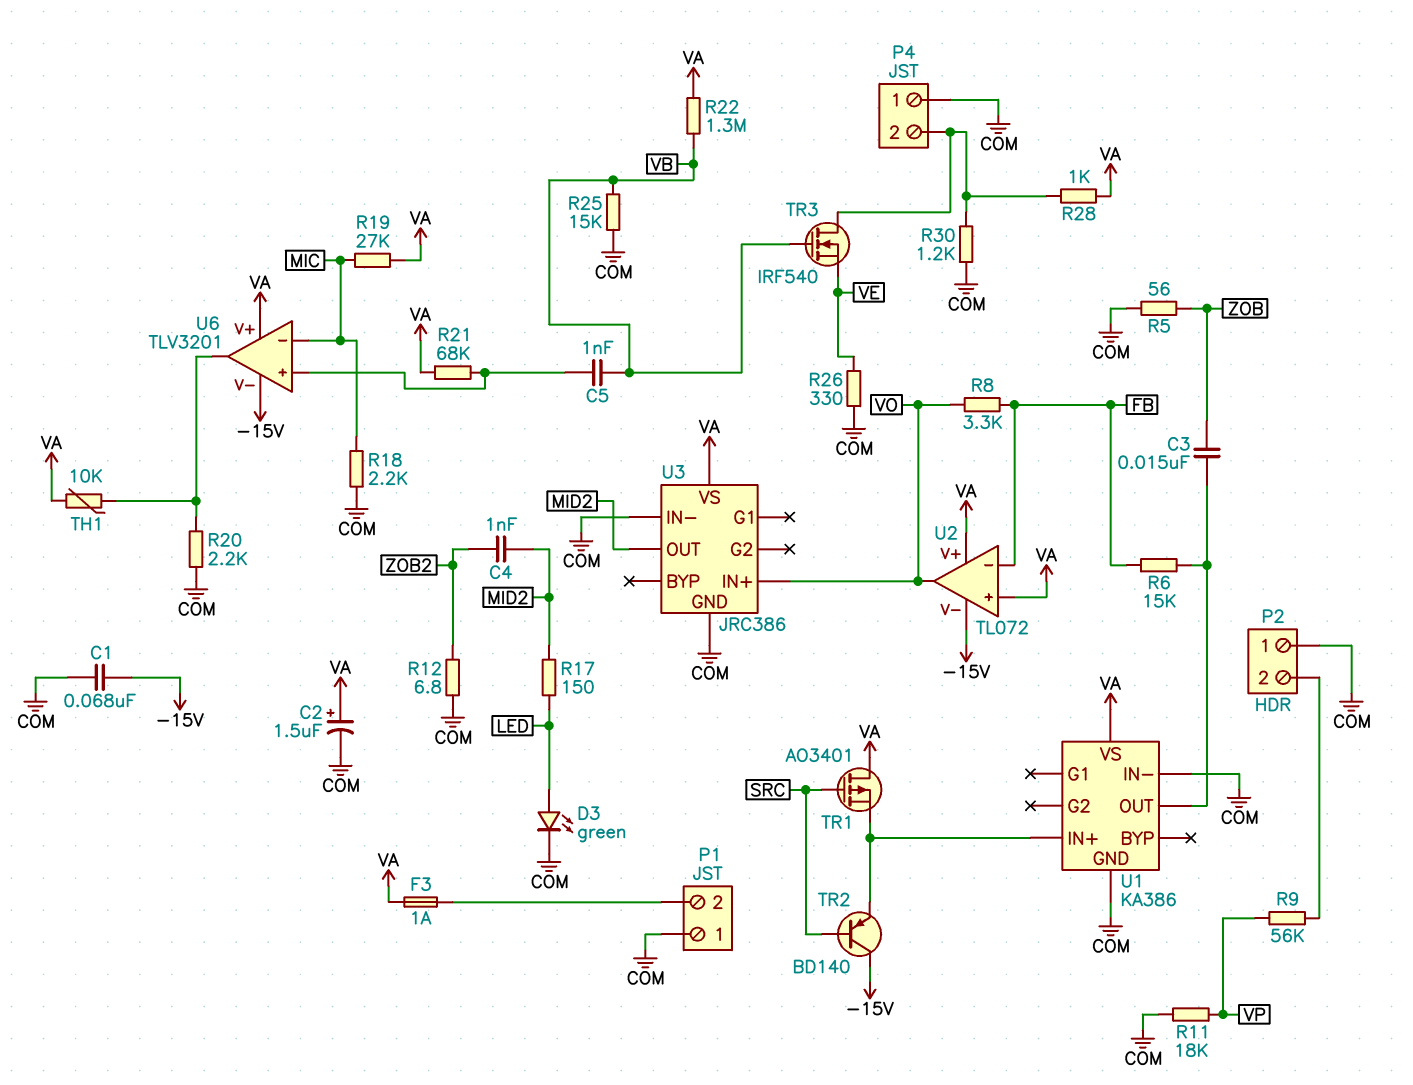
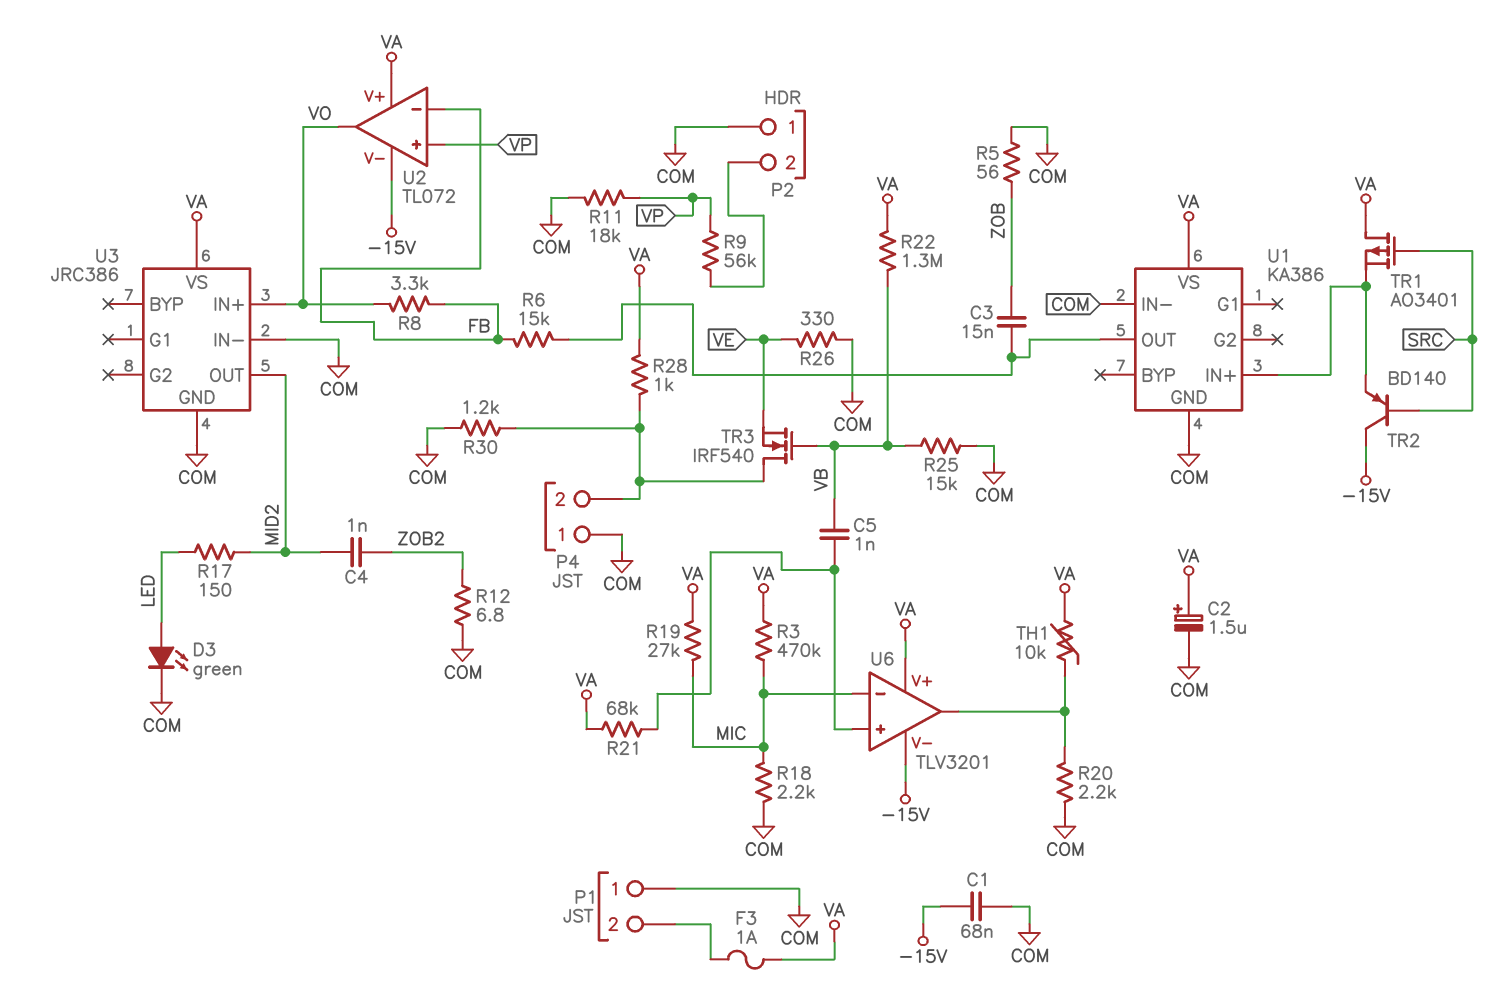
R3: none -> 470k (MIC, VA)
U2 pin in+: VA -> VP

